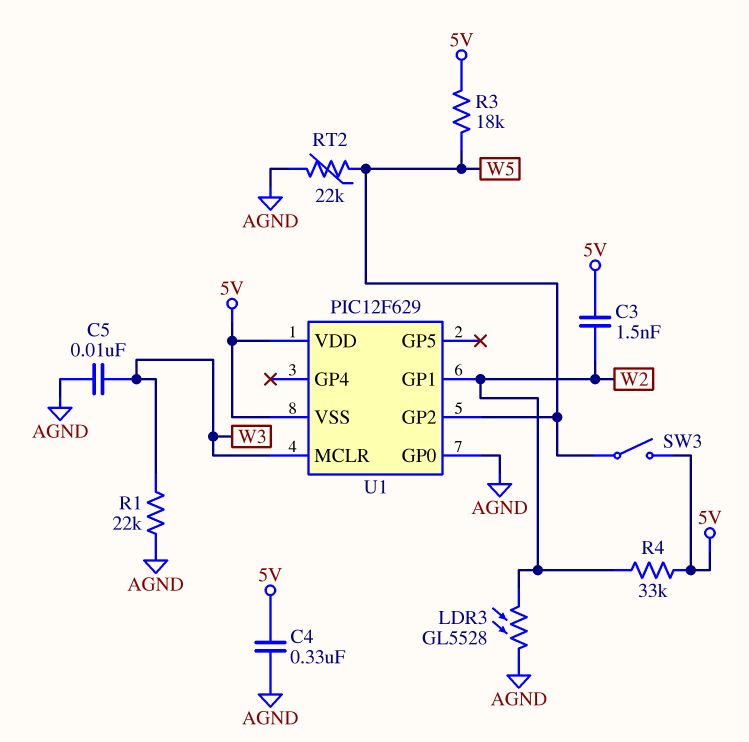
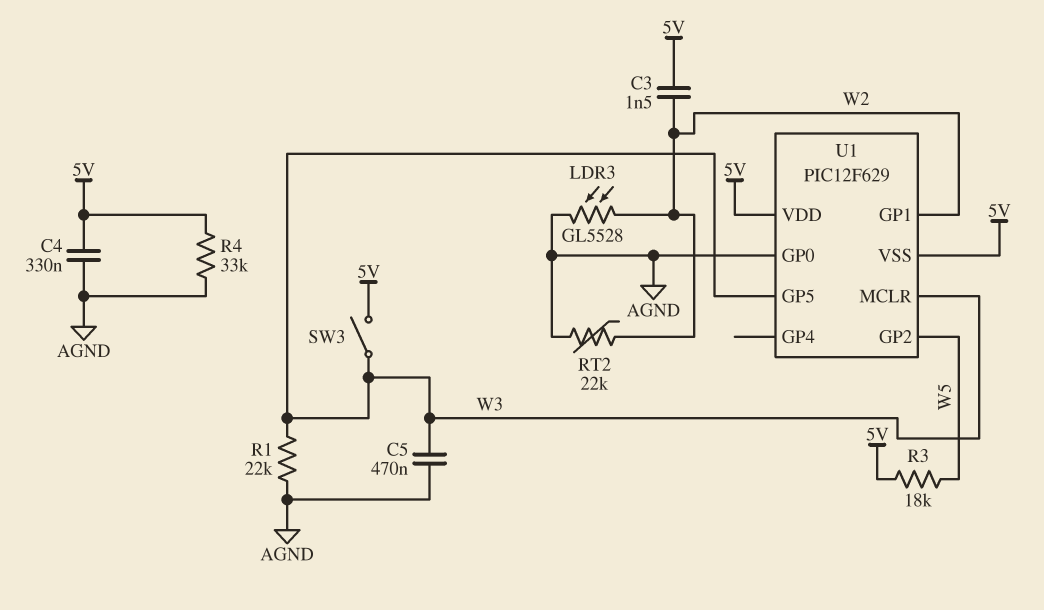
C5: 10nF (AGND, W3) -> 470nF (AGND, W3)
R4: 33k (5V, W2) -> 33k (5V, AGND)
RT2: 22k (AGND, W5) -> 22k (AGND, W2)
SW3: switch (5V, W5) -> switch (5V, W3)
U1 pin GP5: none -> W3

